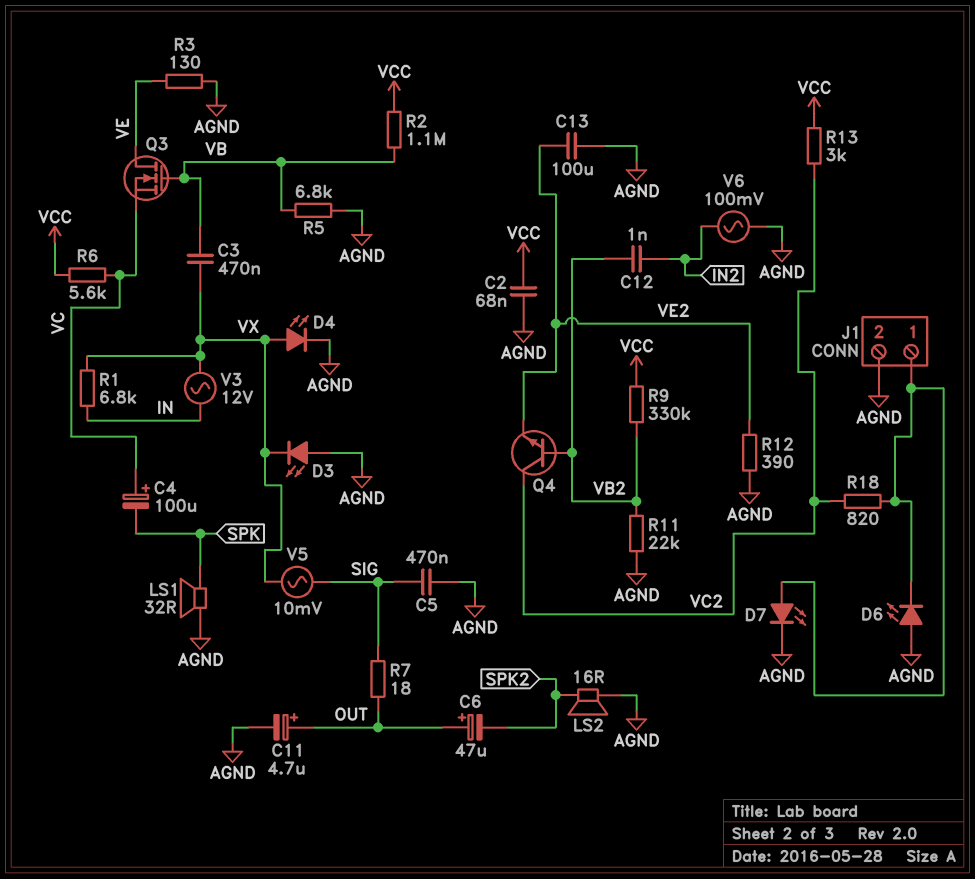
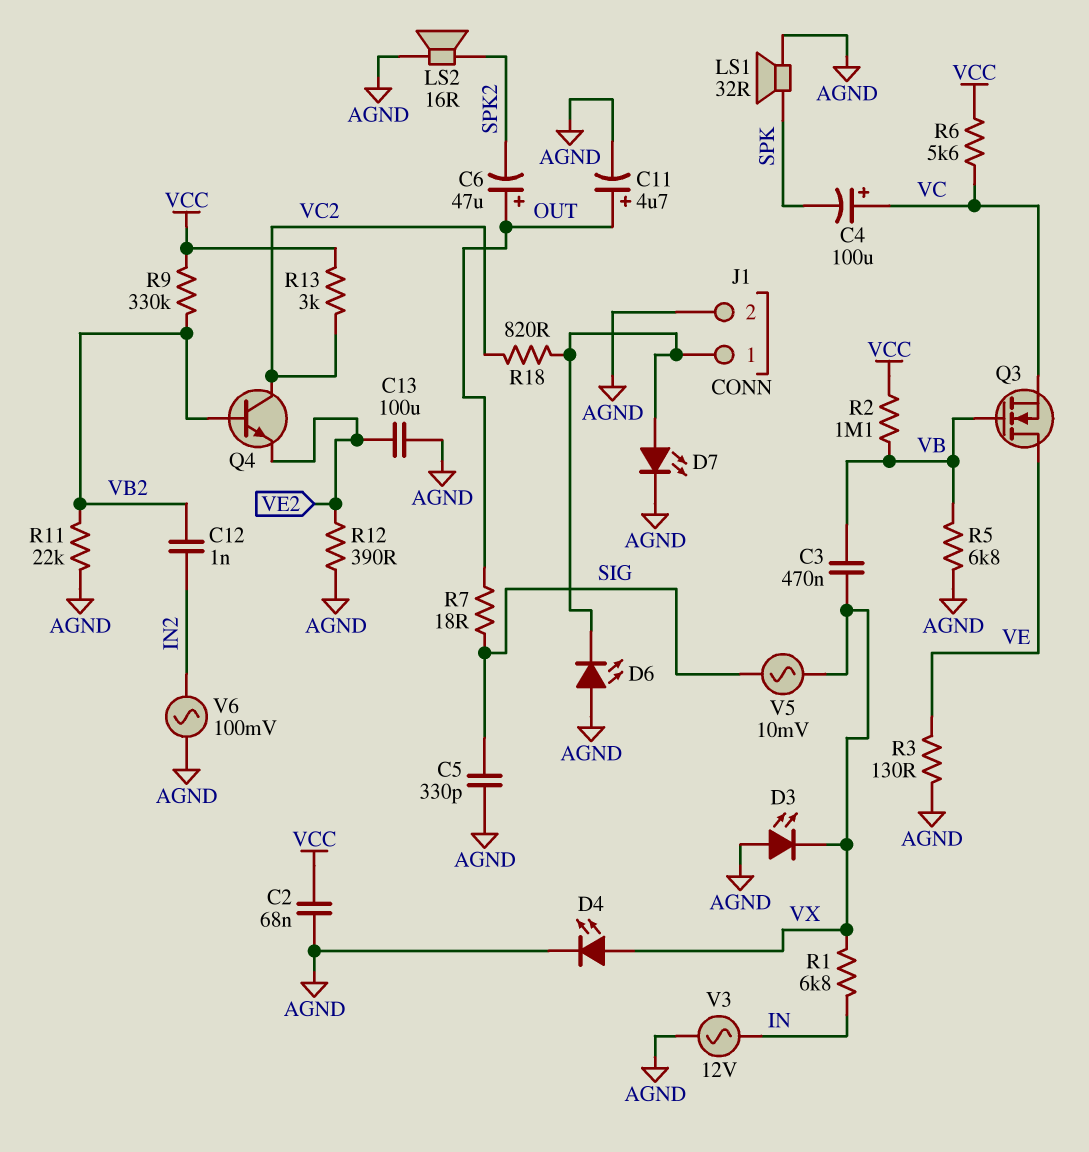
C5: 470nF (AGND, SIG) -> 330pF (AGND, SIG)
V3: AC 12V (IN, VX) -> AC 12V (AGND, IN)

